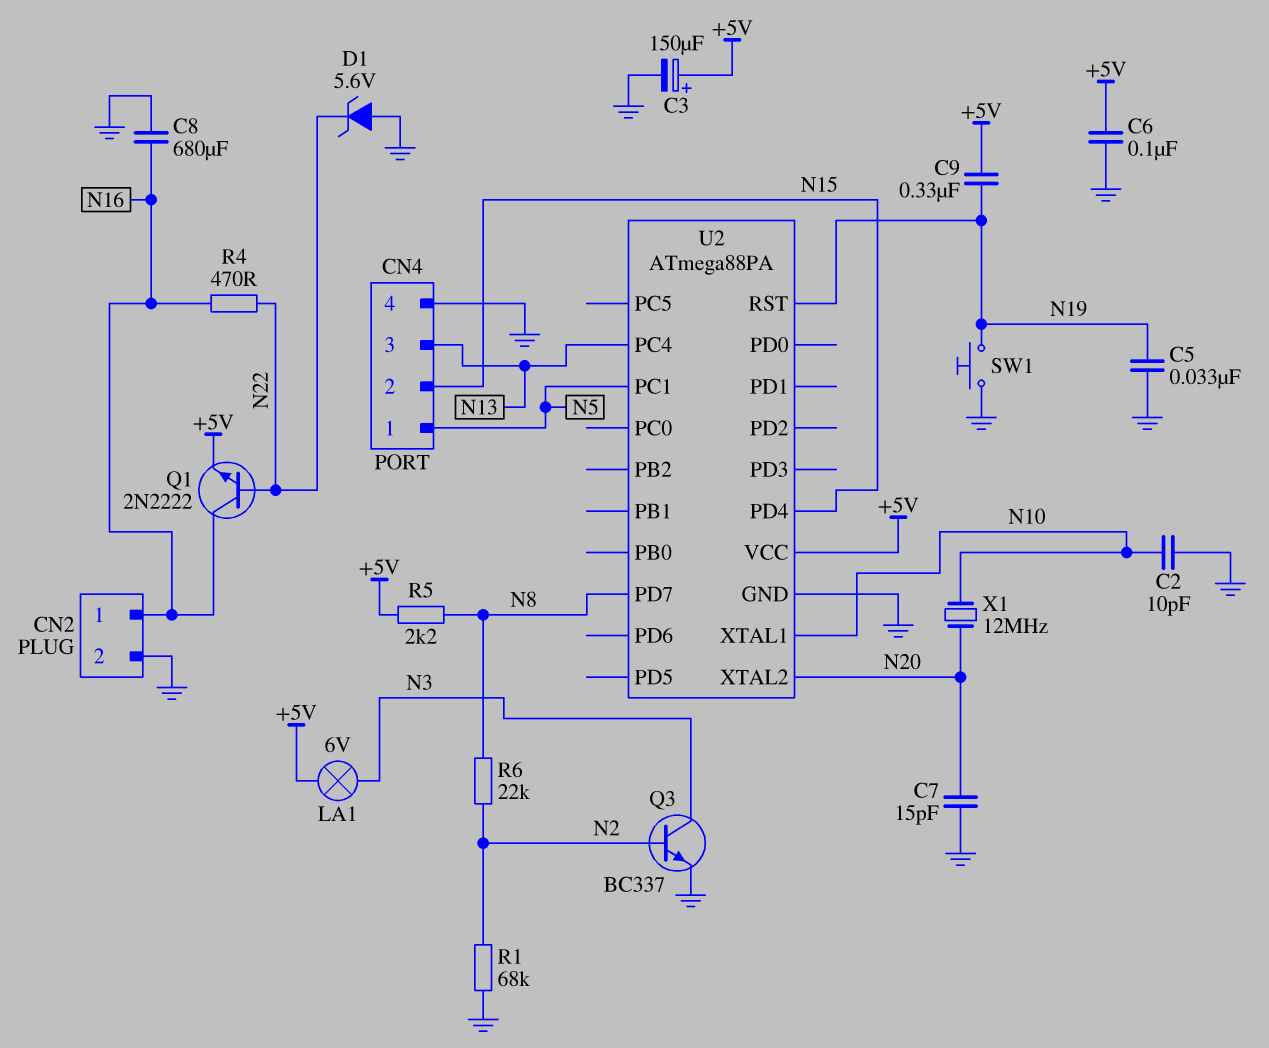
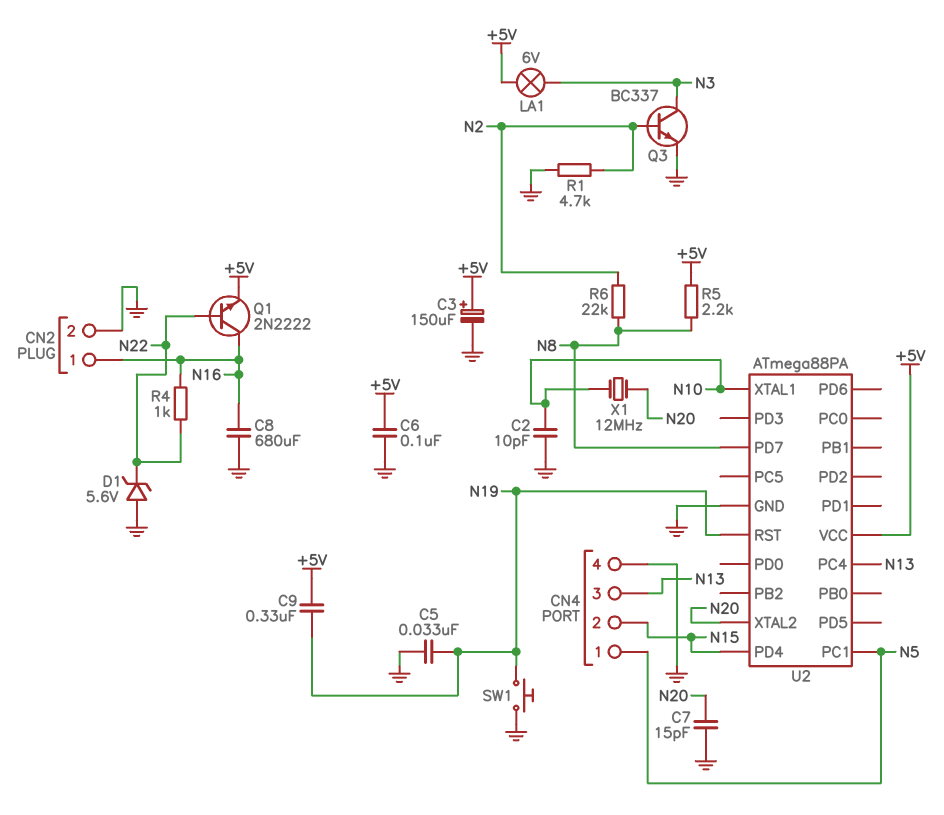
R1: 68k (GND, N2) -> 4.7k (GND, N2)
R4: 470 (N16, N22) -> 1k (N16, N22)

